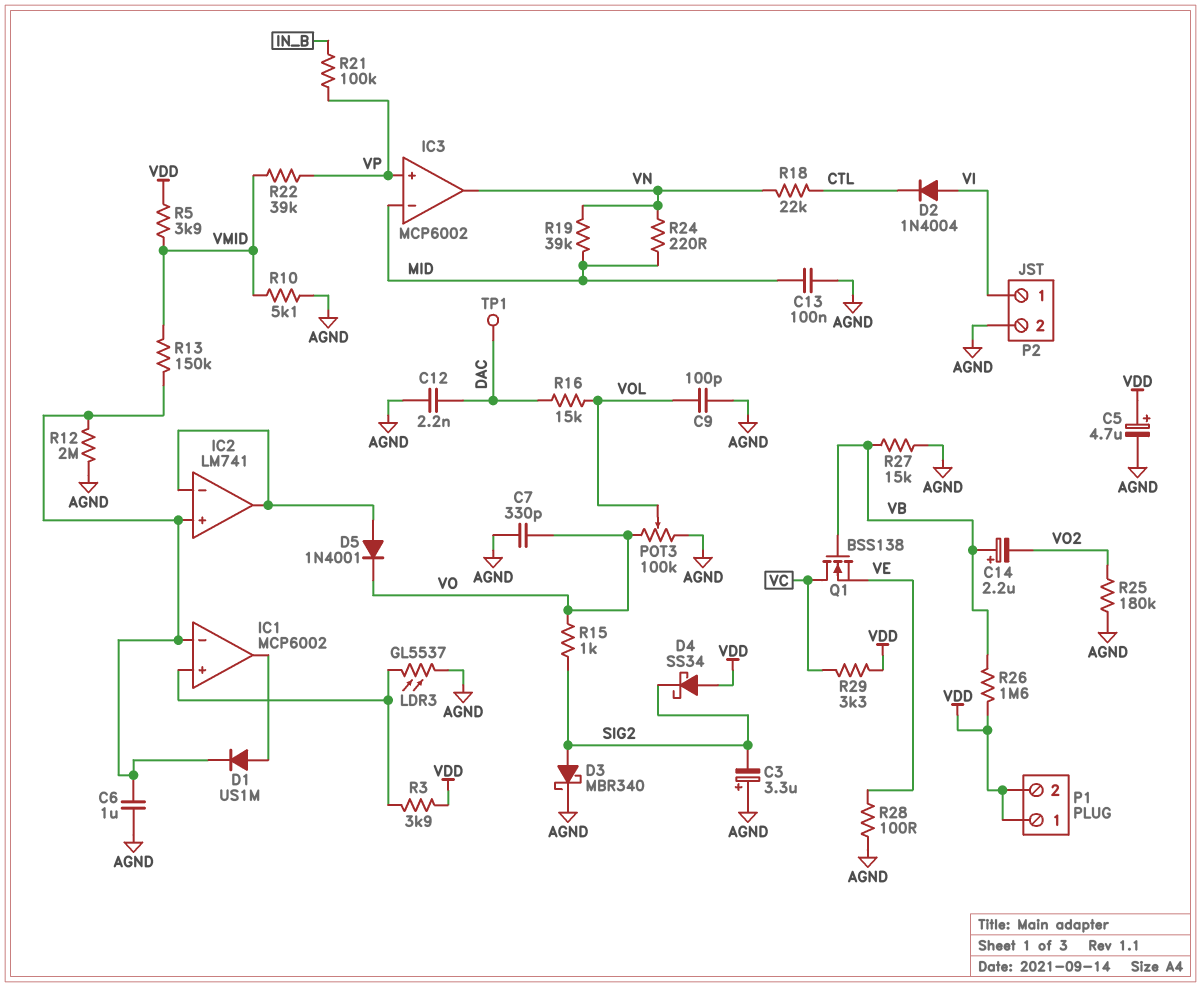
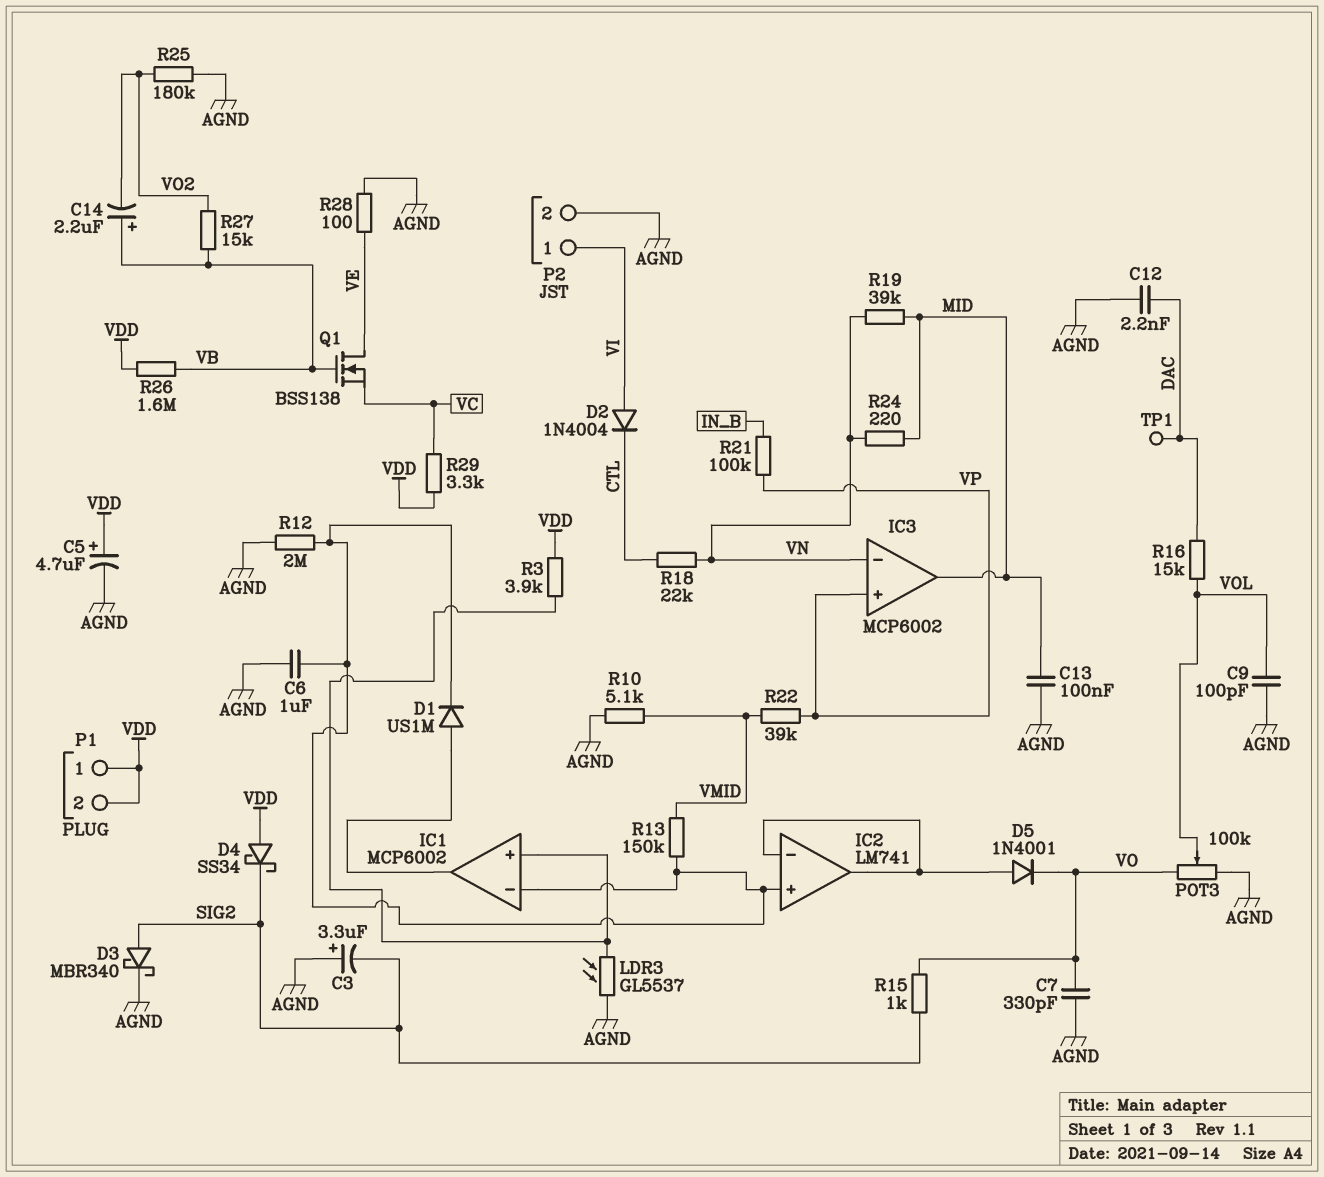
IC3 pin in-: MID -> VN
IC3 pin out: VN -> MID
Q1: NMOS BSS138 (G VB, D VC, S VE) -> NMOS BSS138 (G VB, D VE, S VC)
R5: 3.9k (VDD, VMID) -> none
R27: 15k (AGND, VB) -> 15k (VB, VO2)

